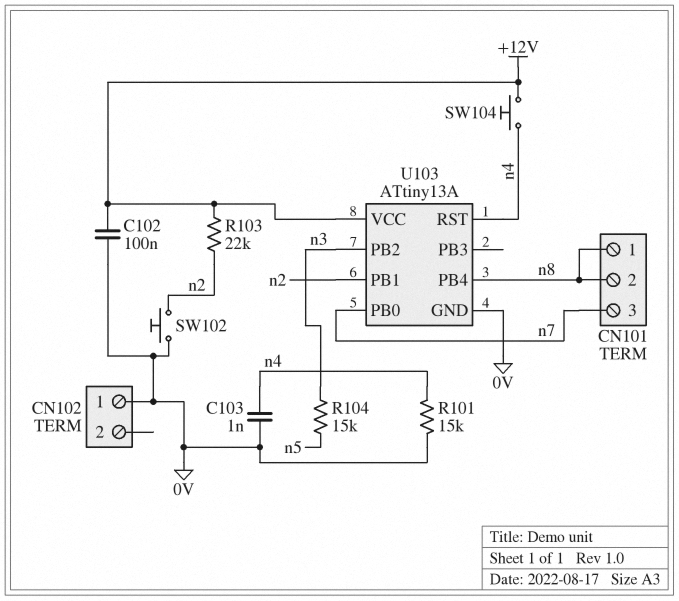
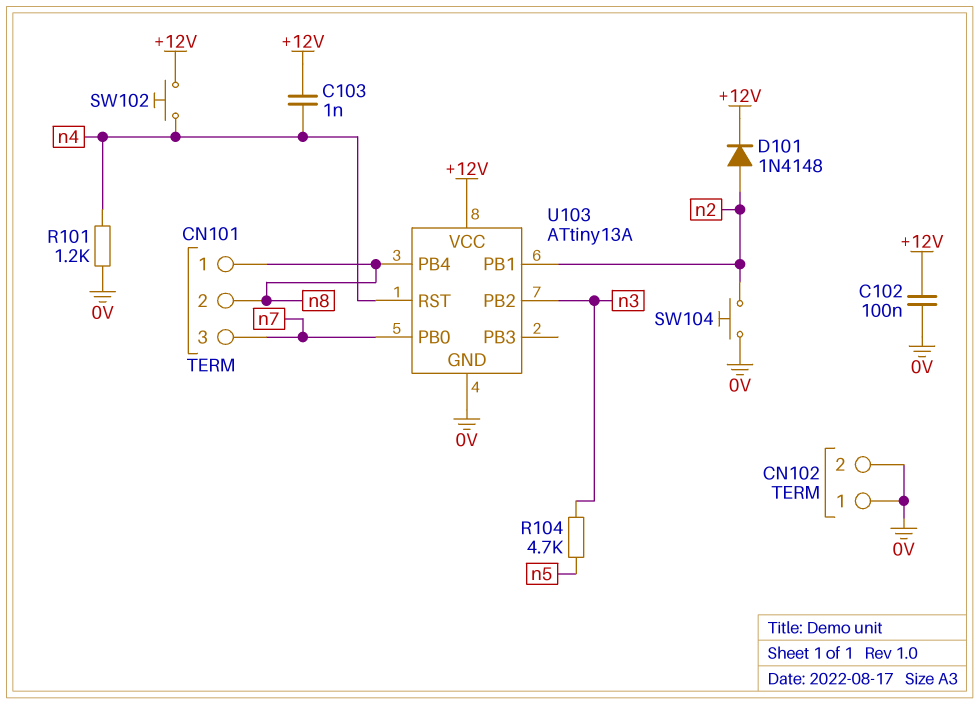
C103: 1nF (0V, n4) -> 1nF (+12V, n4)
CN102 pin 2: none -> 0V
D101: none -> diode 1N4148 (A n2, K +12V)
R101: 15k (0V, n4) -> 1.2k (0V, n4)
R103: 22k (+12V, n2) -> none
R104: 15k (n3, n5) -> 4.7k (n3, n5)
SW102: button (0V, n2) -> button (+12V, n4)
SW104: button (+12V, n4) -> button (0V, n2)

